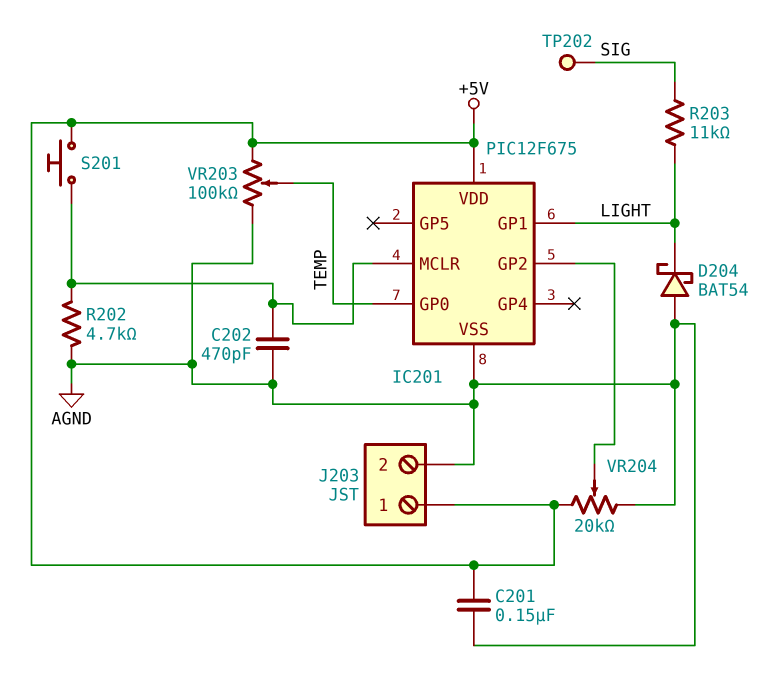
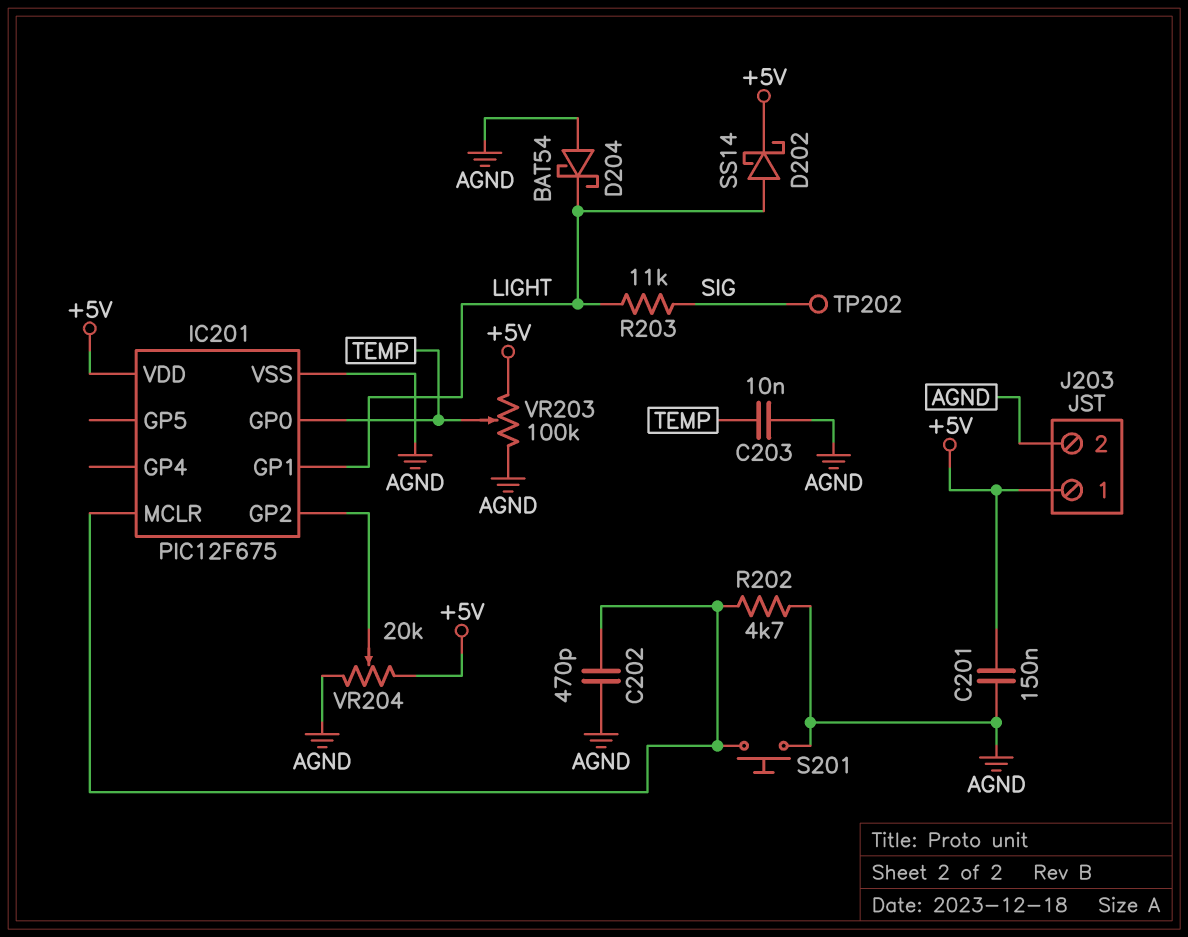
C203: none -> 10nF (AGND, TEMP)
D202: none -> schottky SS14 (A LIGHT, K +5V)
S201: button (+5V, IC201/MCLR) -> button (AGND, IC201/MCLR)

